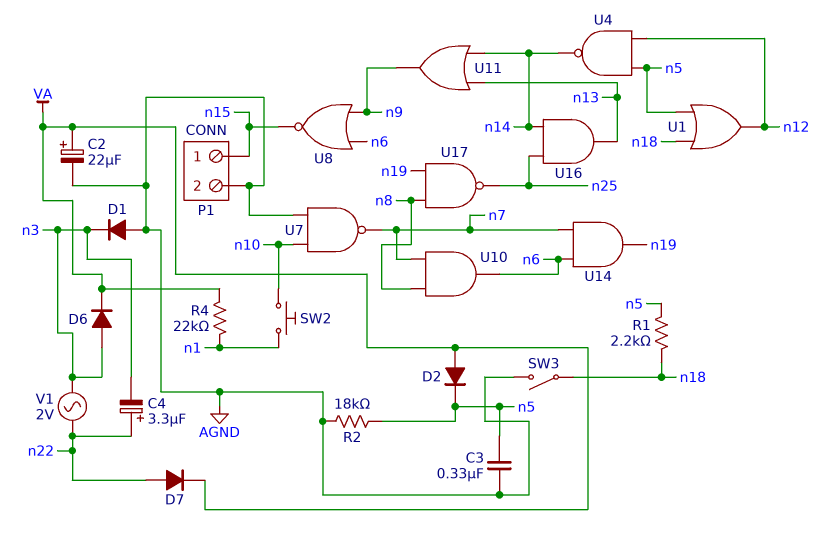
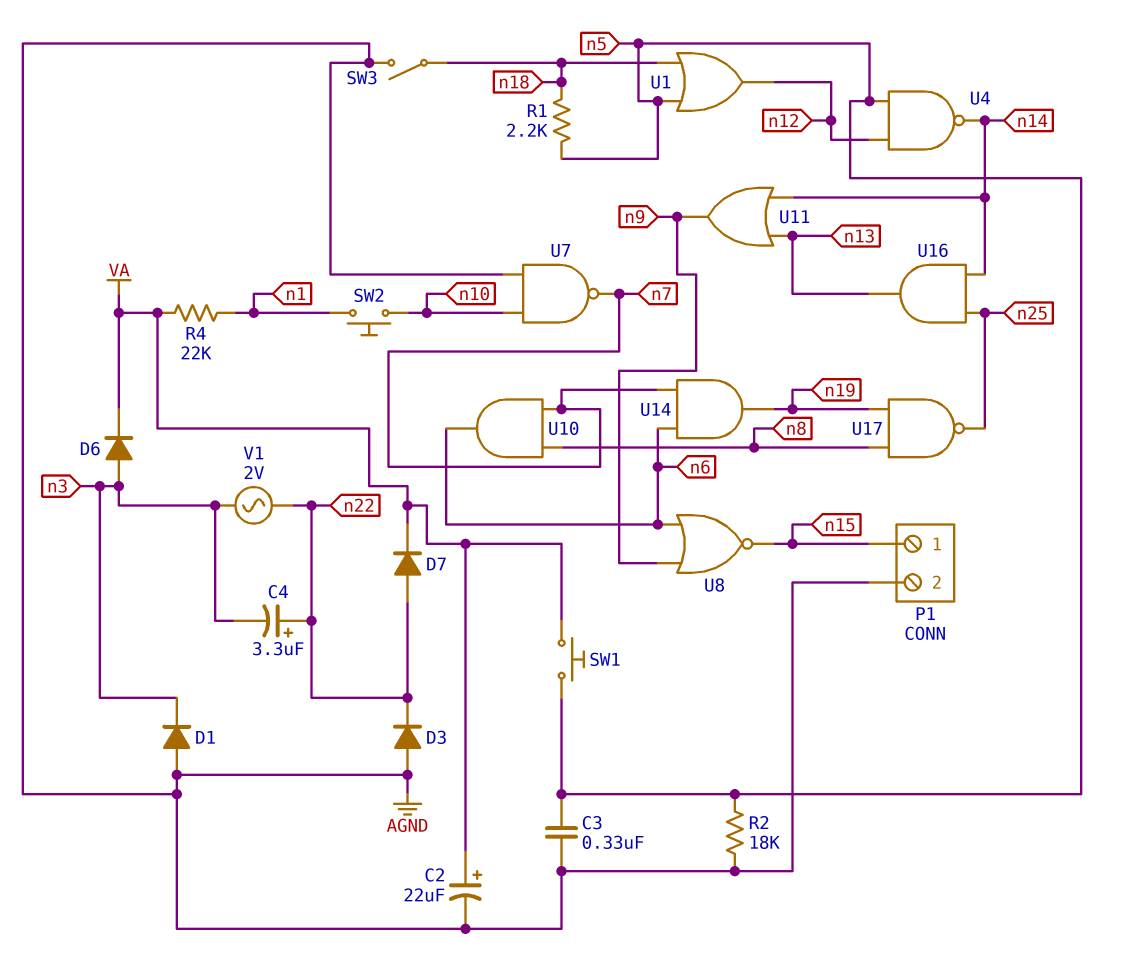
D2: diode (A VA, K n5) -> none
D3: none -> diode (A AGND, K n22)
SW1: none -> button (VA, n5)

